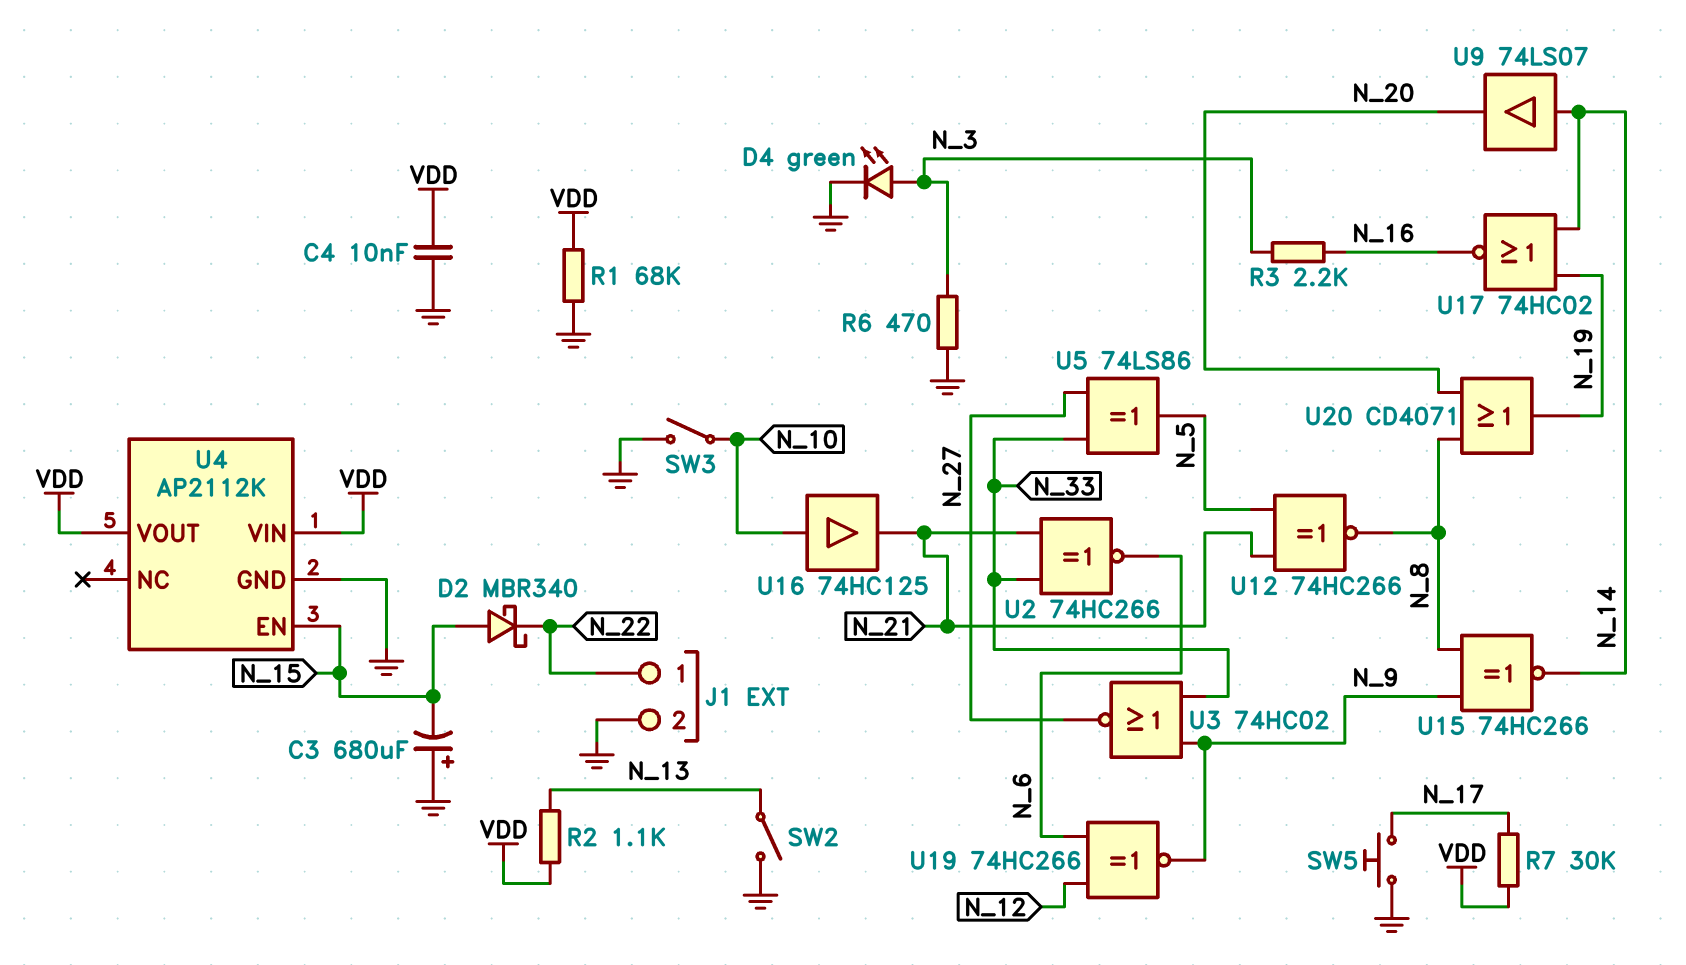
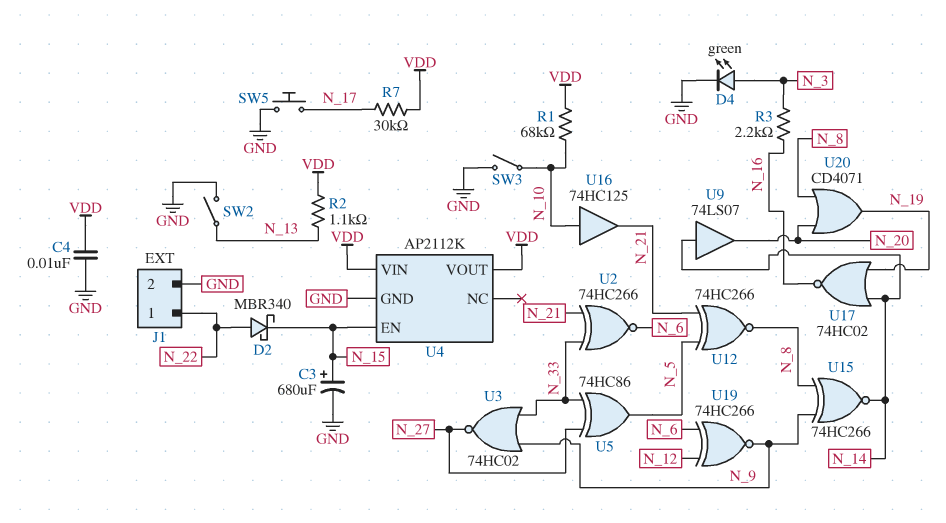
C3: 680uF (plus GND, minus N_15) -> 680uF (plus N_15, minus GND)
D2: schottky MBR340 (A N_15, K N_22) -> schottky MBR340 (A N_22, K N_15)
R1: 68k (GND, VDD) -> 68k (N_10, VDD)
R6: 470 (GND, N_3) -> none
U5: XOR 74LS86 (in N_27, in N_33, out N_5) -> XOR 74HC86 (in N_27, in N_33, out N_5)

